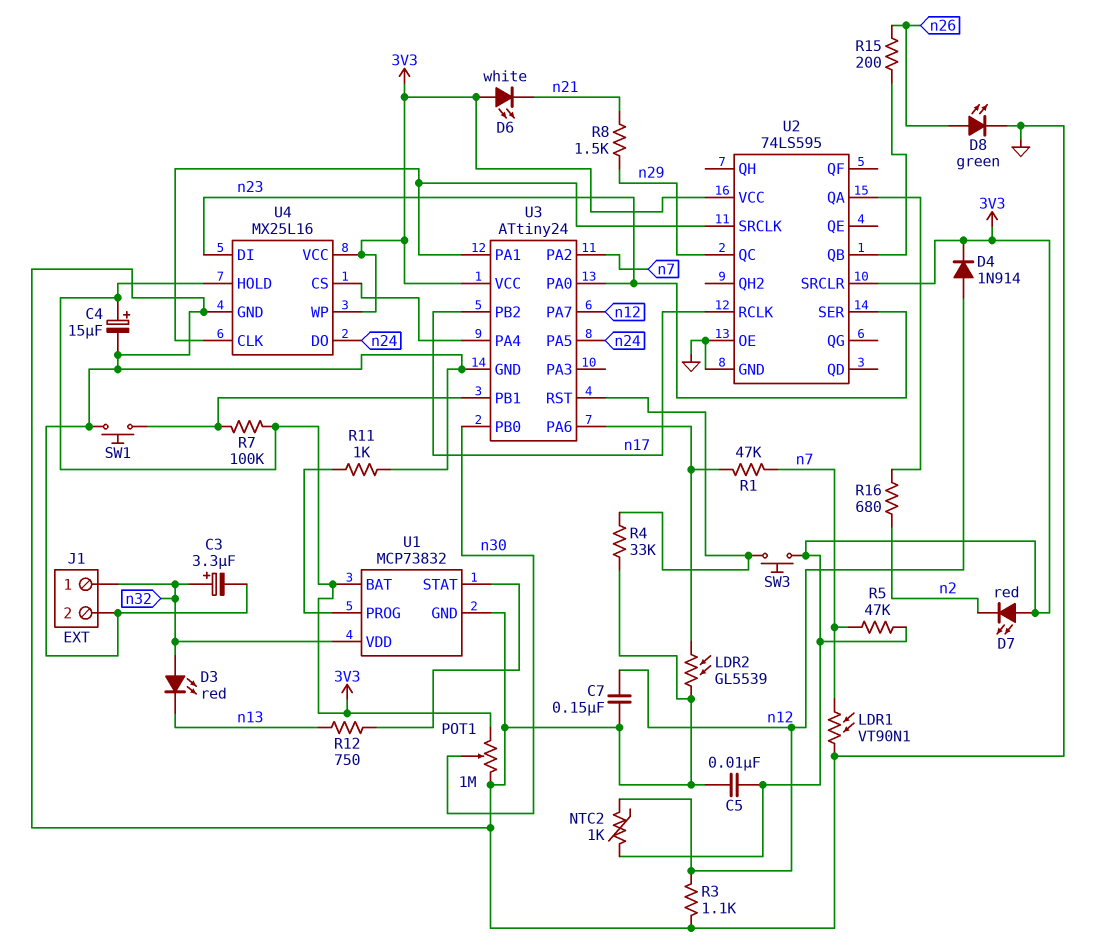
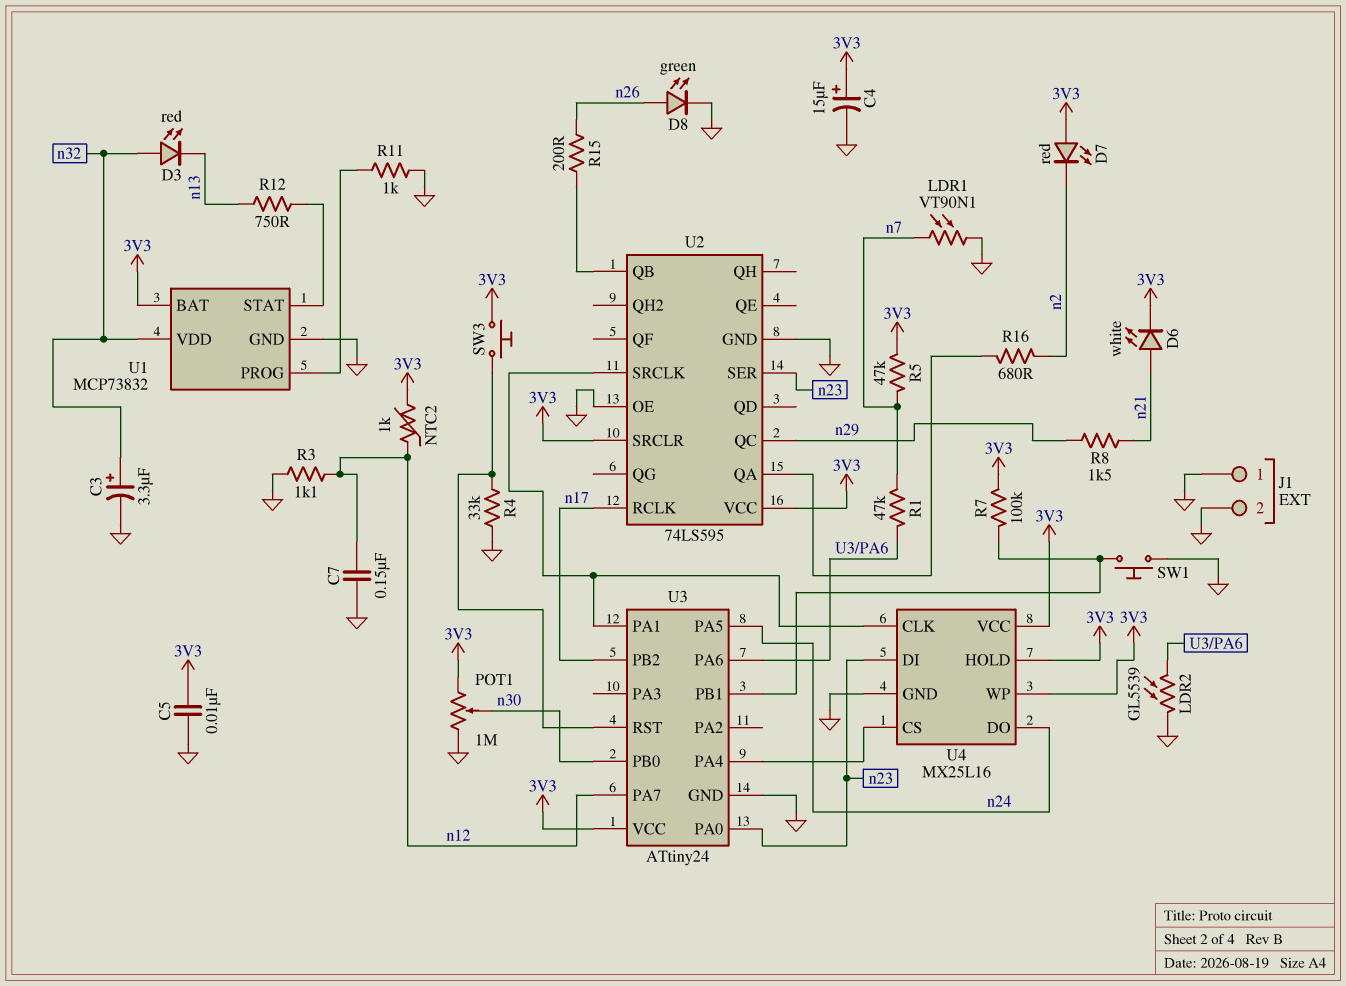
D4: diode 1N914 (A n12, K 3V3) -> none
D6: LED white (A 3V3, K n21) -> LED white (A n21, K 3V3)
J1 pin 1: n32 -> GND
U3 pin PA2: n7 -> none

